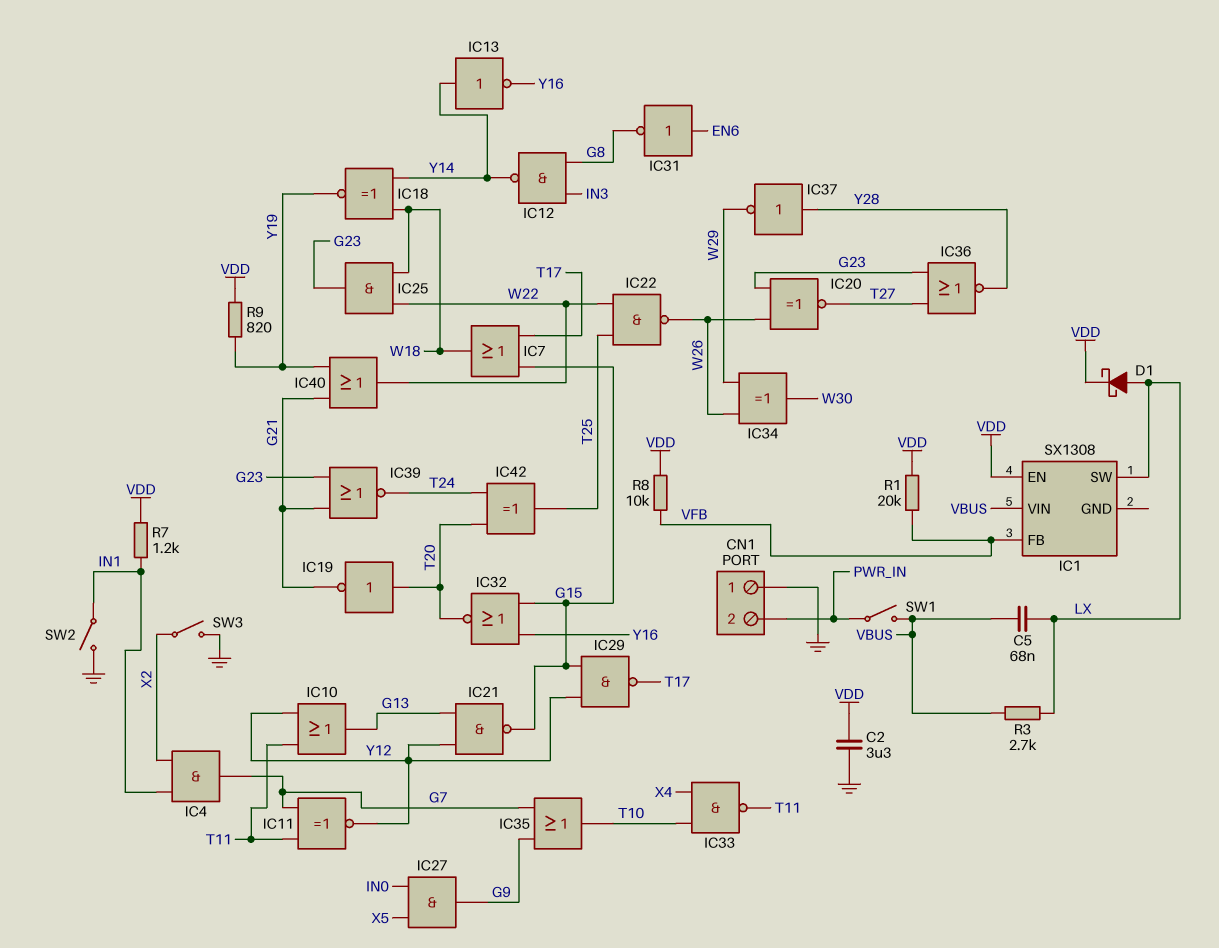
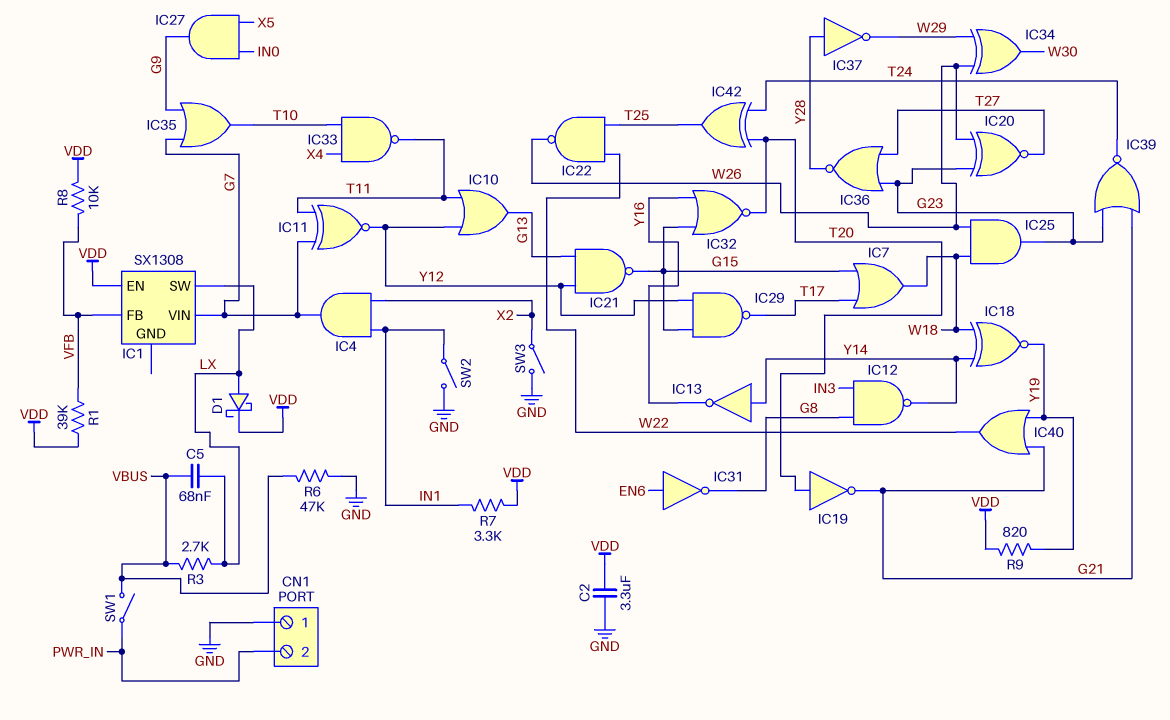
IC1 pin VIN: VBUS -> G7
IC25: AND (in W18, in W22, out G23) -> AND (in W18, in W26, out G23)
R1: 20k (VDD, VFB) -> 39k (VDD, VFB)
R6: none -> 47k (GND, VBUS)
R7: 1.2k (IN1, VDD) -> 3.3k (IN1, VDD)

